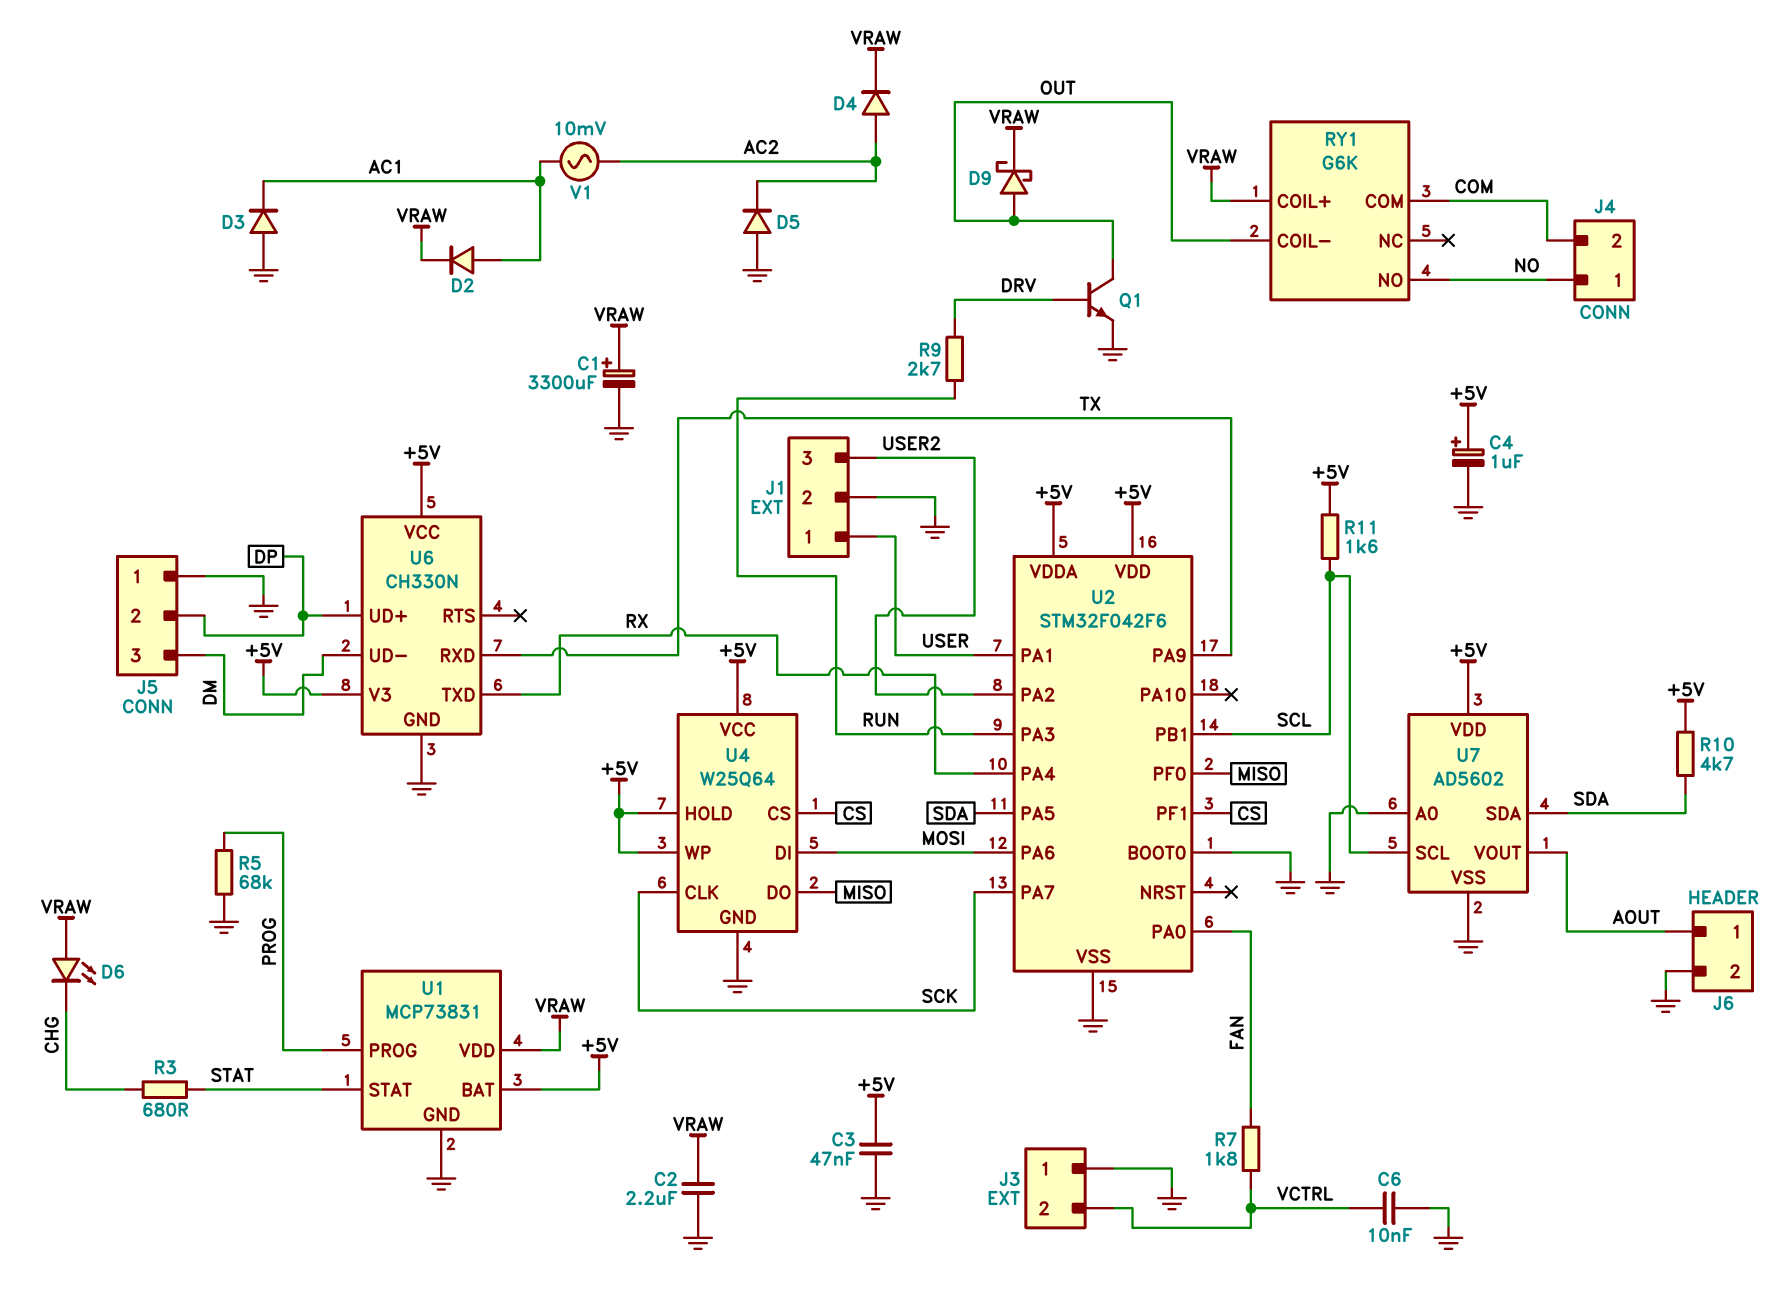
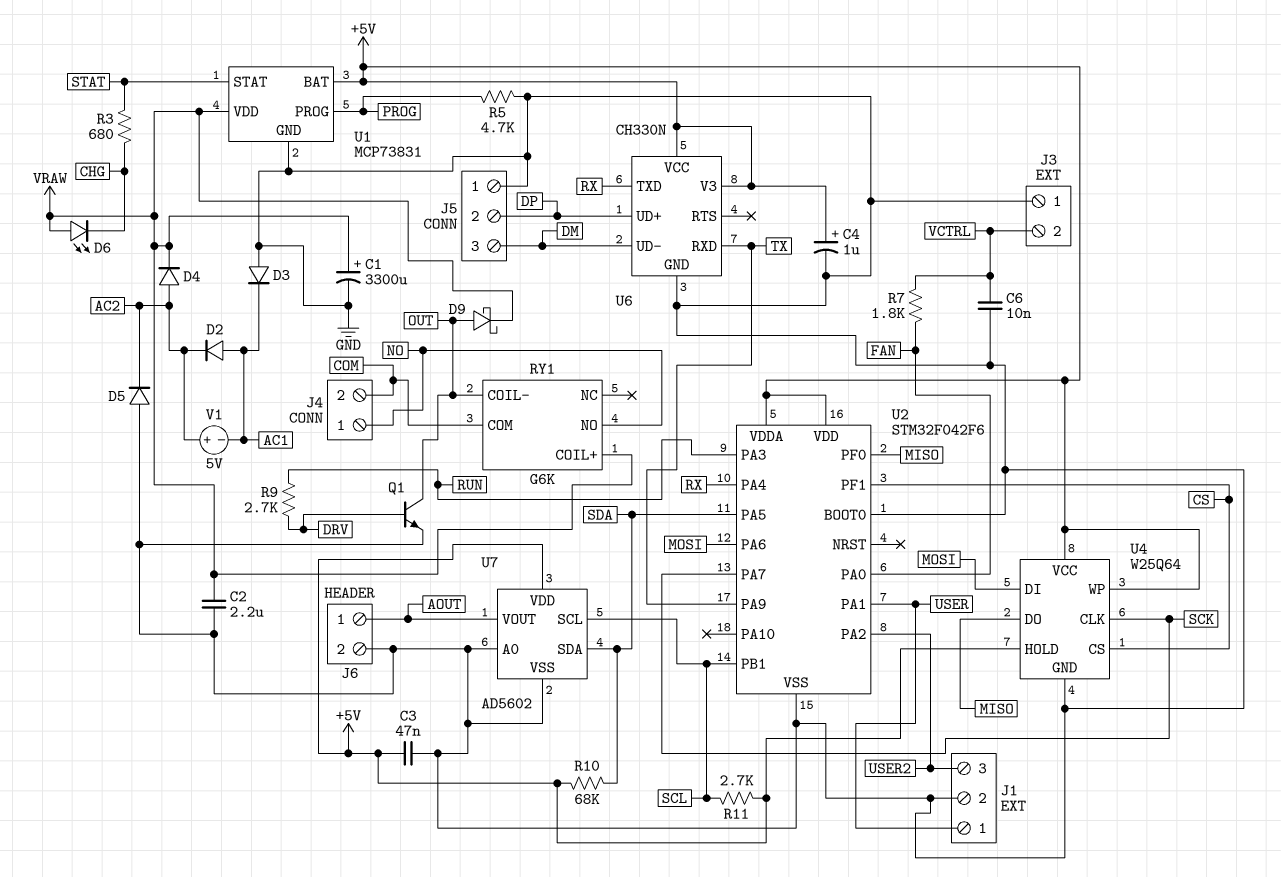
D2: diode (A AC1, K VRAW) -> diode (A AC1, K AC2)
R5: 68k (GND, PROG) -> 4.7k (GND, PROG)
R10: 4.7k (+5V, SDA) -> 68k (+5V, SDA)
R11: 1.6k (+5V, SCL) -> 2.7k (+5V, SCL)
V1: AC 10mV (AC1, AC2) -> 5V (plus AC2, minus AC1)

